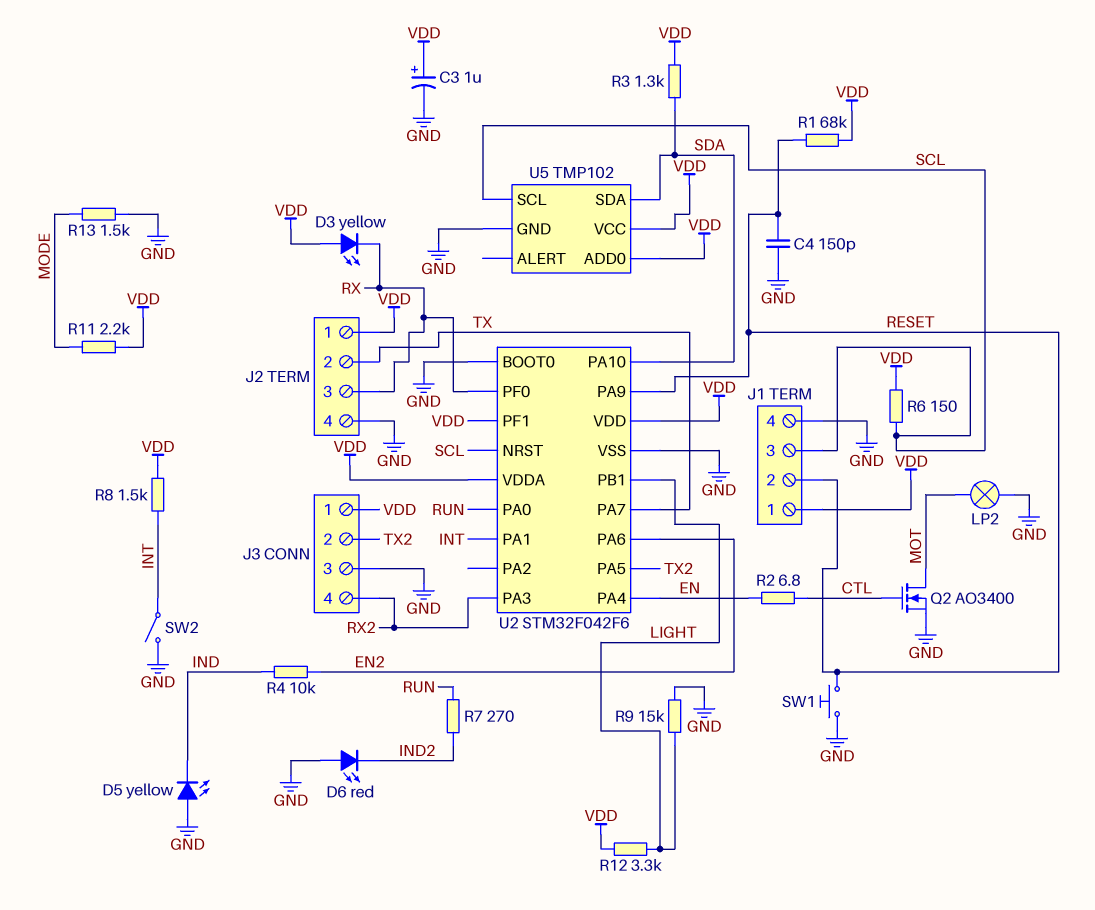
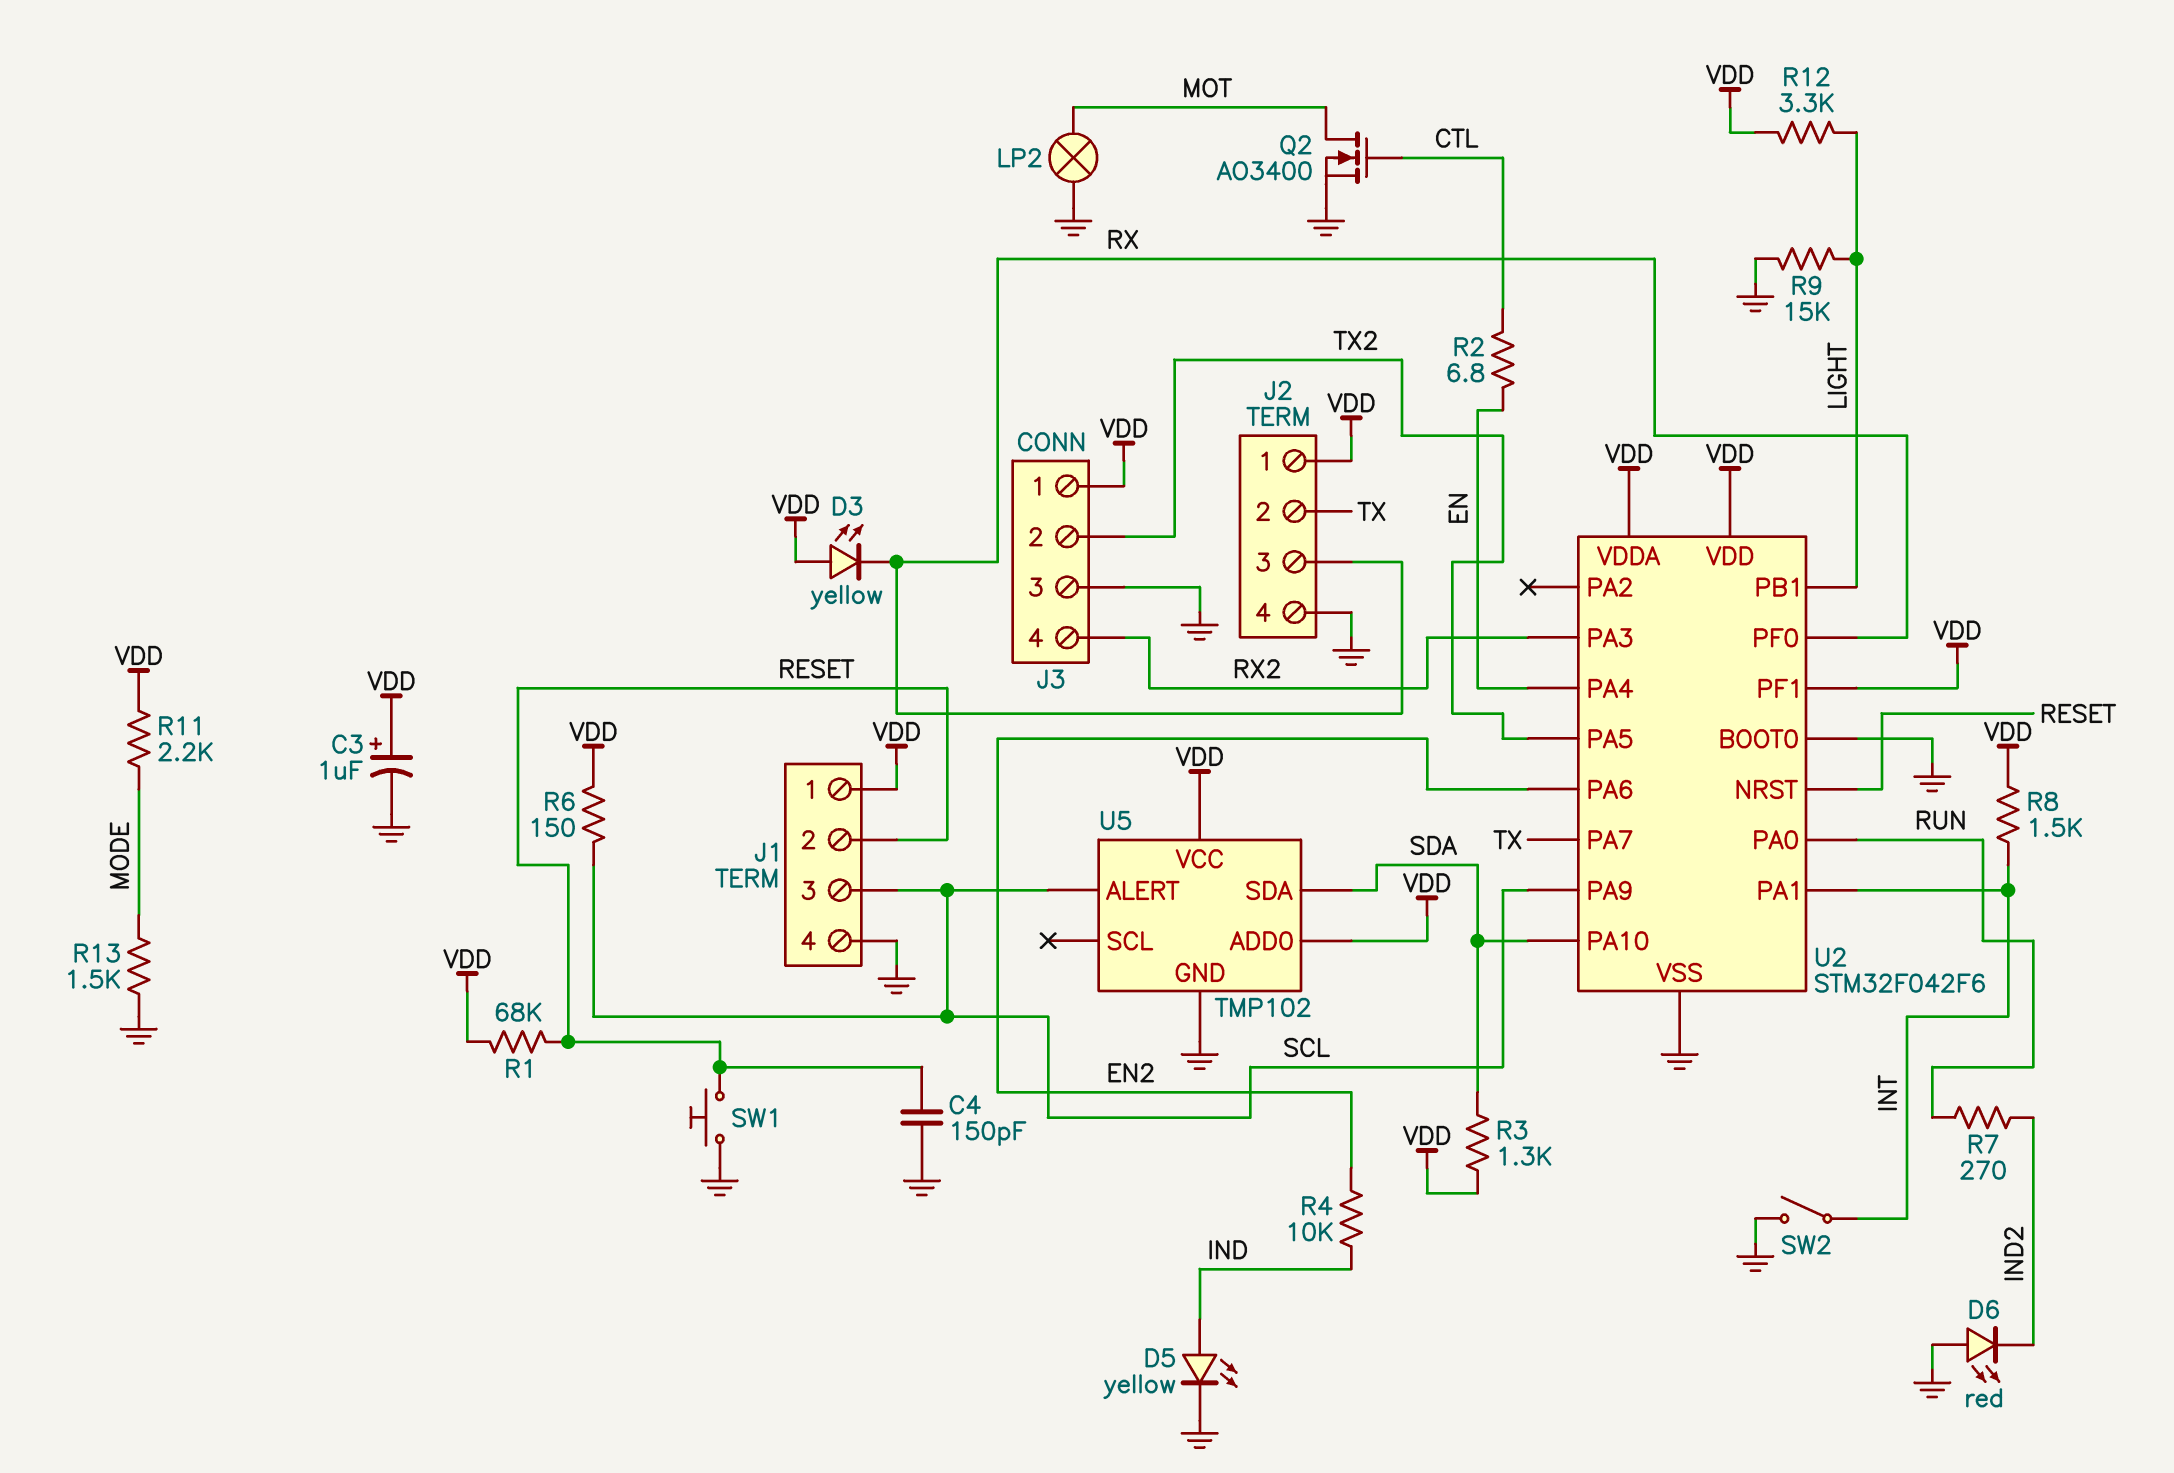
D5: LED yellow (A GND, K IND) -> LED yellow (A IND, K GND)
U2 pin NRST: SCL -> RESET
U2 pin PA9: RESET -> SCL
U5 pin ALERT: none -> SCL
U5 pin SCL: SCL -> none

